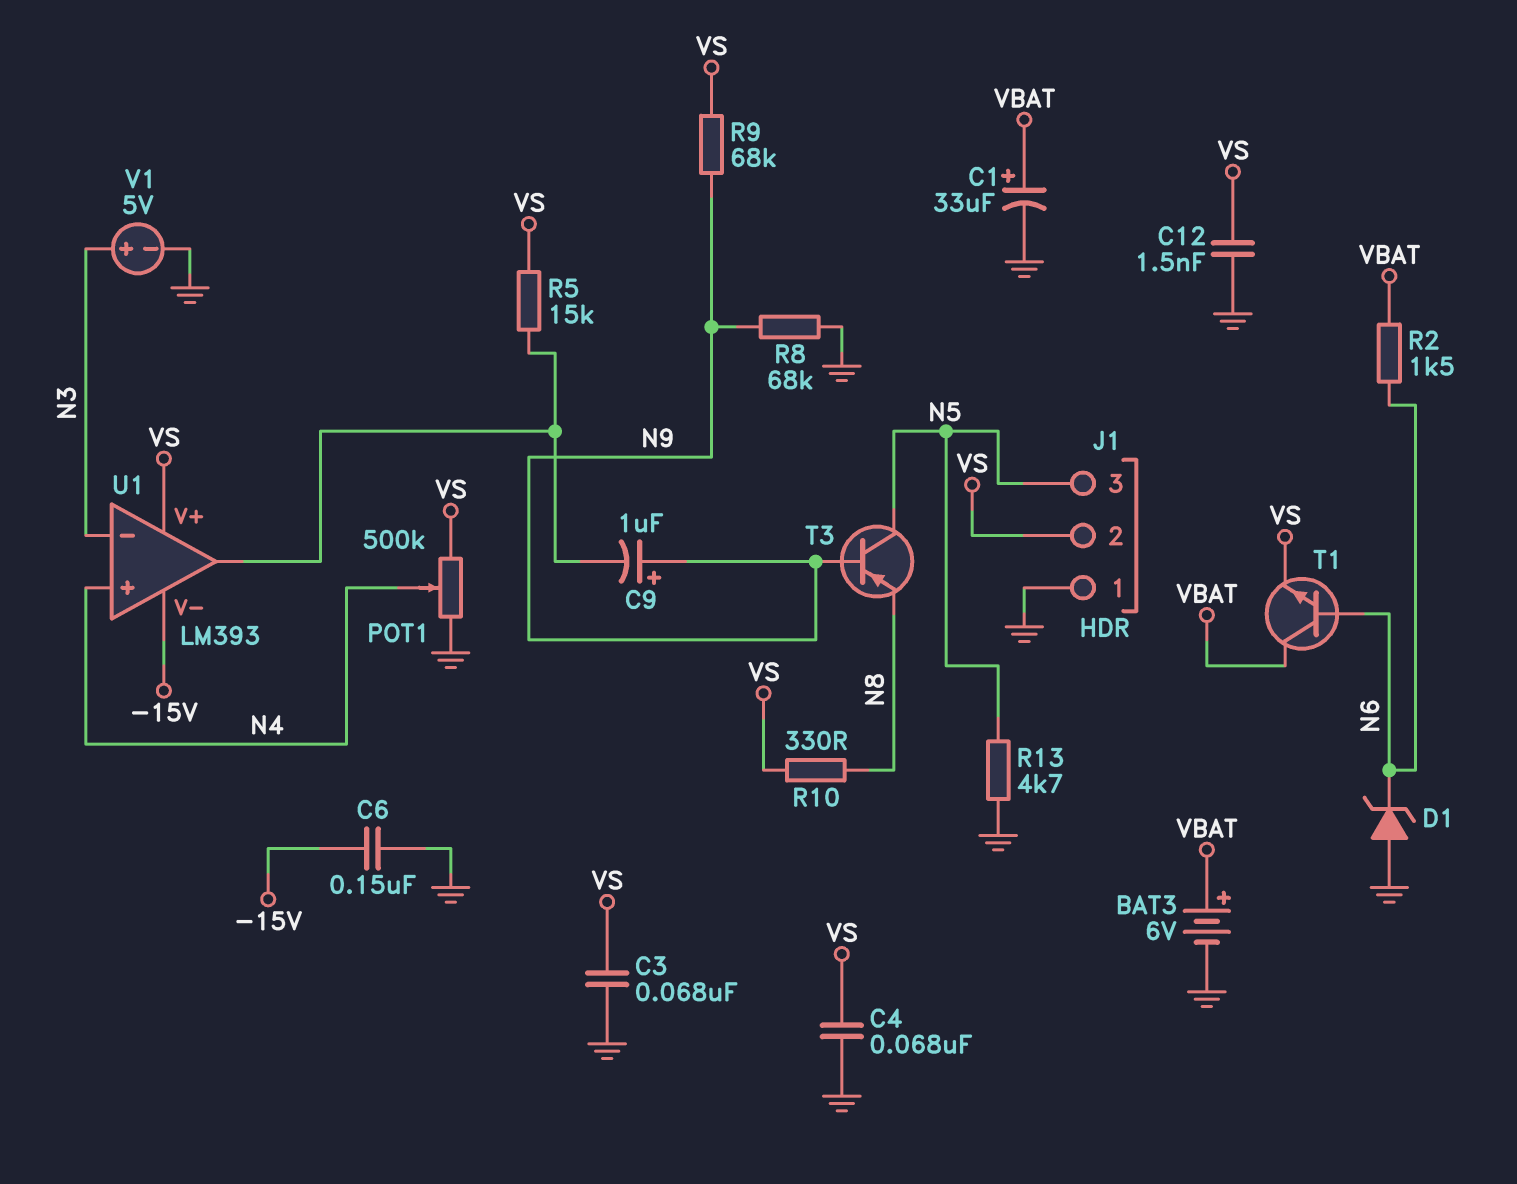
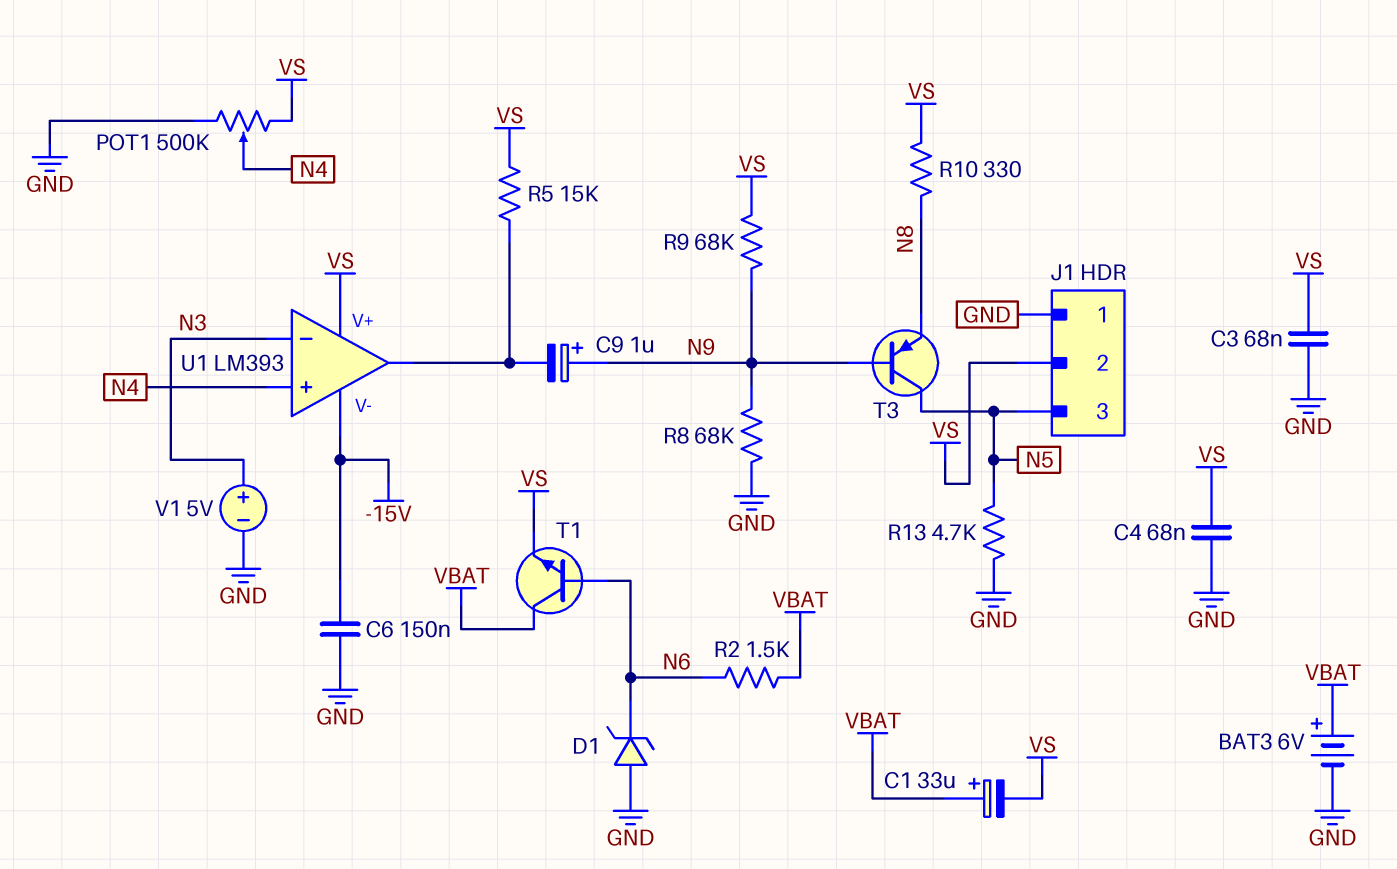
C1: 33uF (plus VBAT, minus GND) -> 33uF (plus VBAT, minus VS)
C12: 1.5nF (GND, VS) -> none

